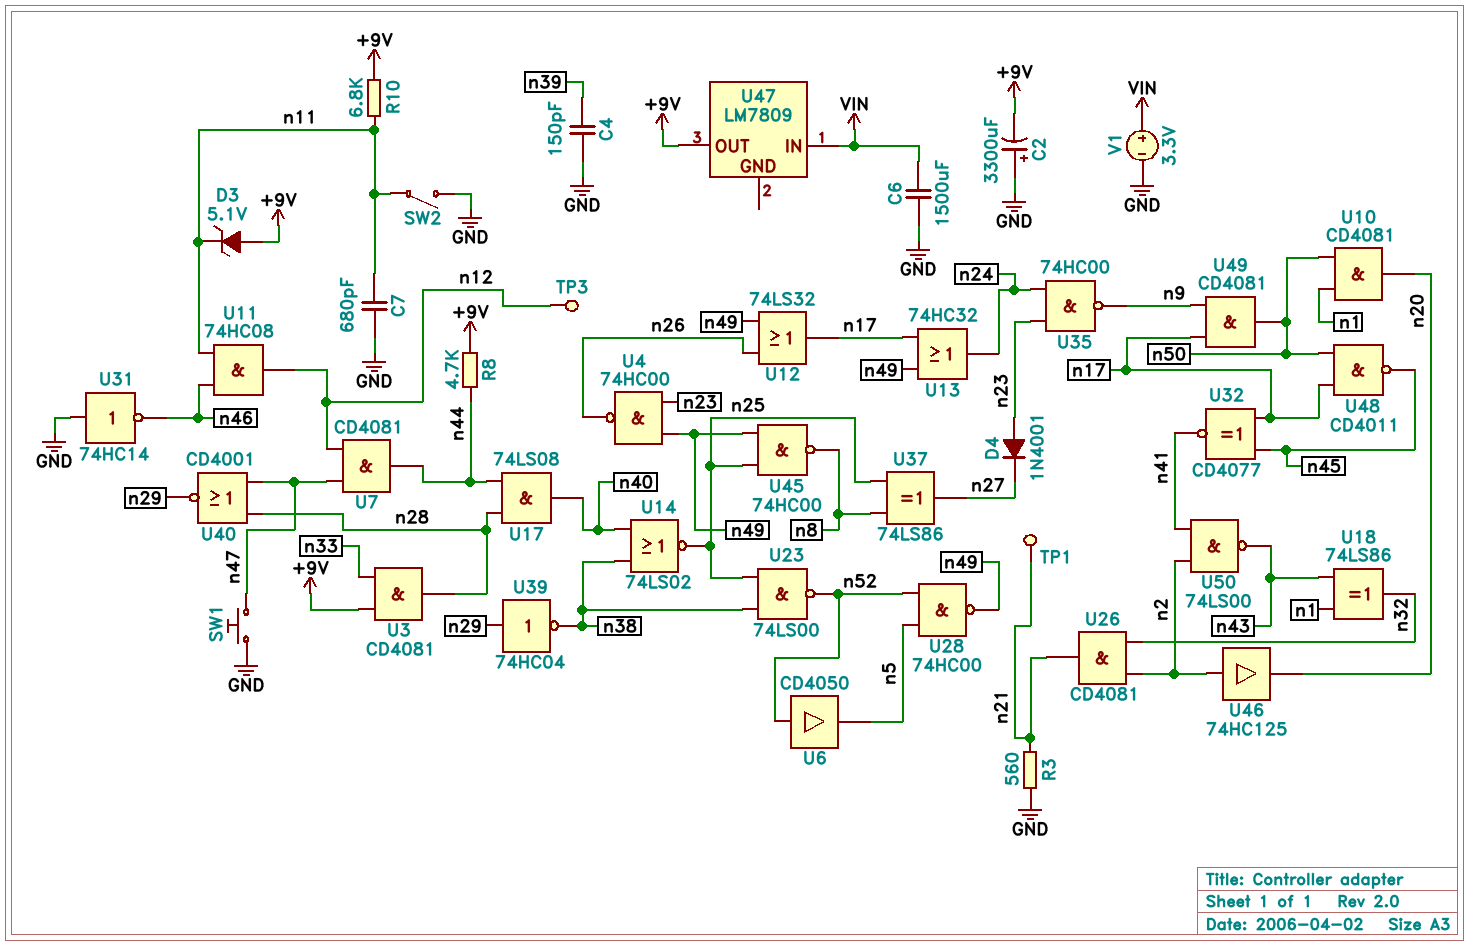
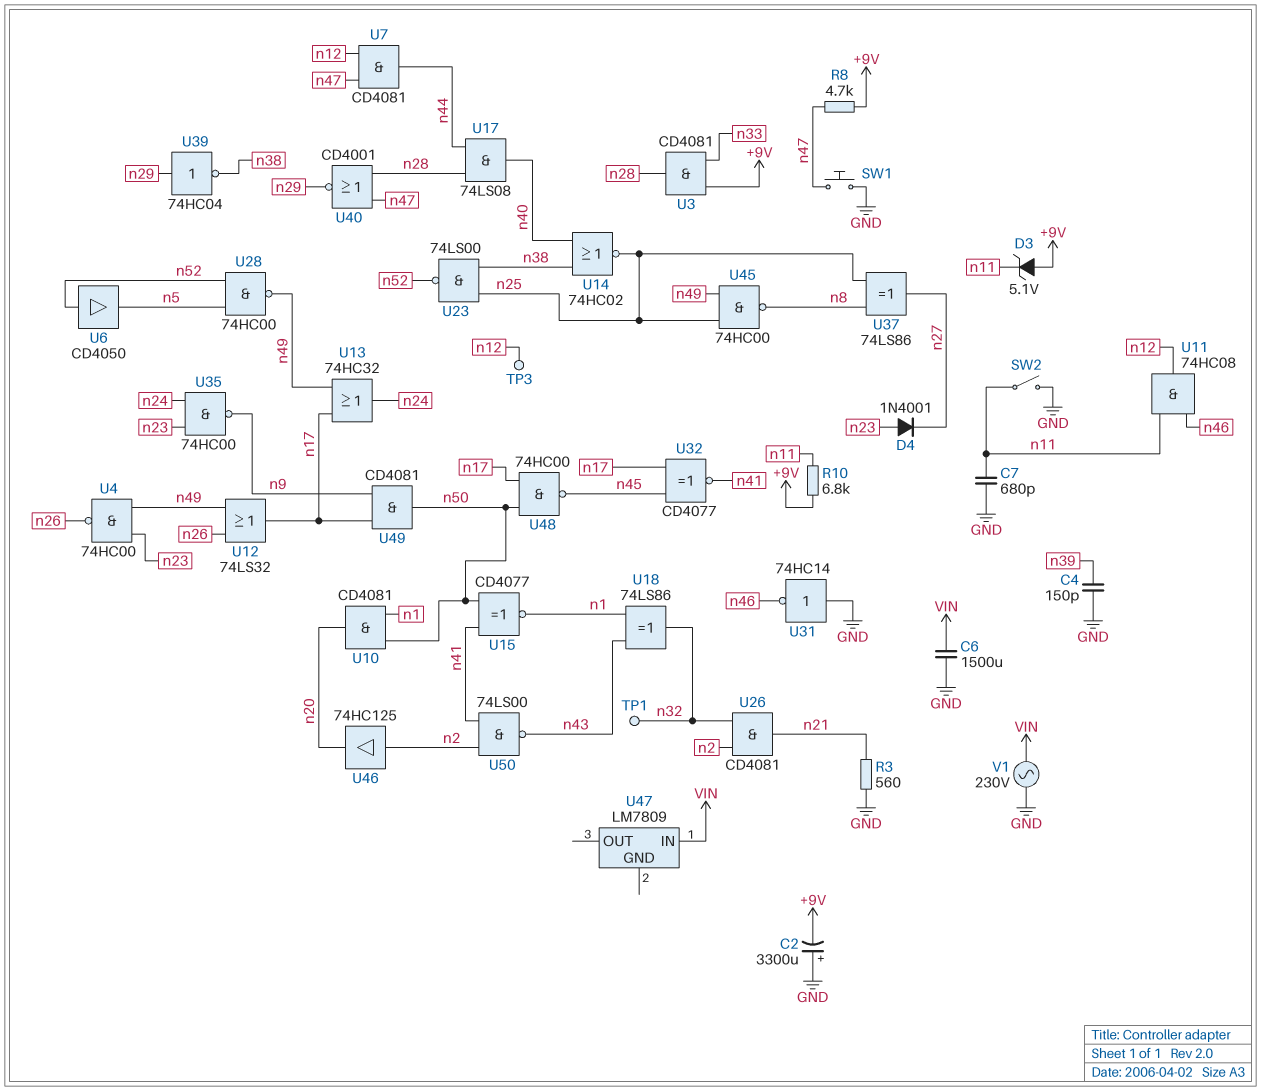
R8: 4.7k (+9V, n44) -> 4.7k (+9V, n47)
TP1: test point (n21) -> test point (n32)
U14: NOR 74LS02 (in n38, in n40, out n25) -> NOR 74HC02 (in n38, in n40, out n25)
U15: none -> XNOR CD4077 (in n41, in n50, out n1)
U47 pin OUT: +9V -> none
U48: NAND CD4011 (in n17, in n50, out n45) -> NAND 74HC00 (in n17, in n50, out n45)
V1: 3.3V (plus VIN, minus GND) -> AC 230V (GND, VIN)

